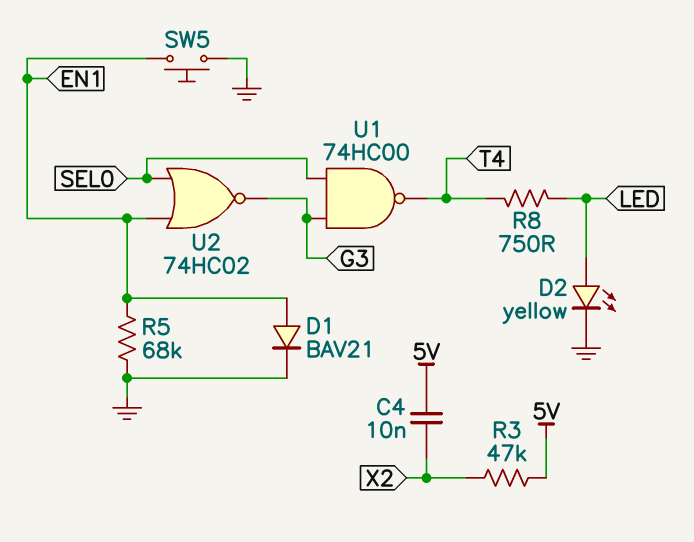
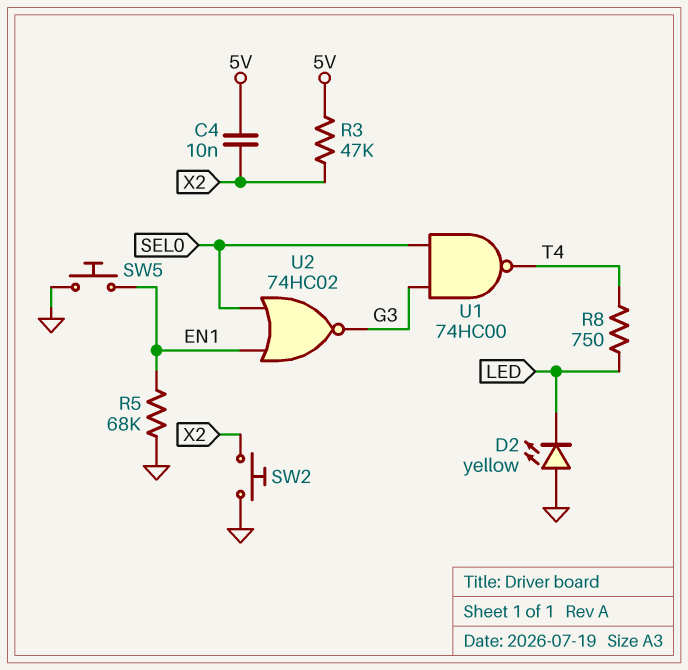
D1: diode BAV21 (A EN1, K GND) -> none
D2: LED yellow (A LED, K GND) -> LED yellow (A GND, K LED)
SW2: none -> button (GND, X2)

